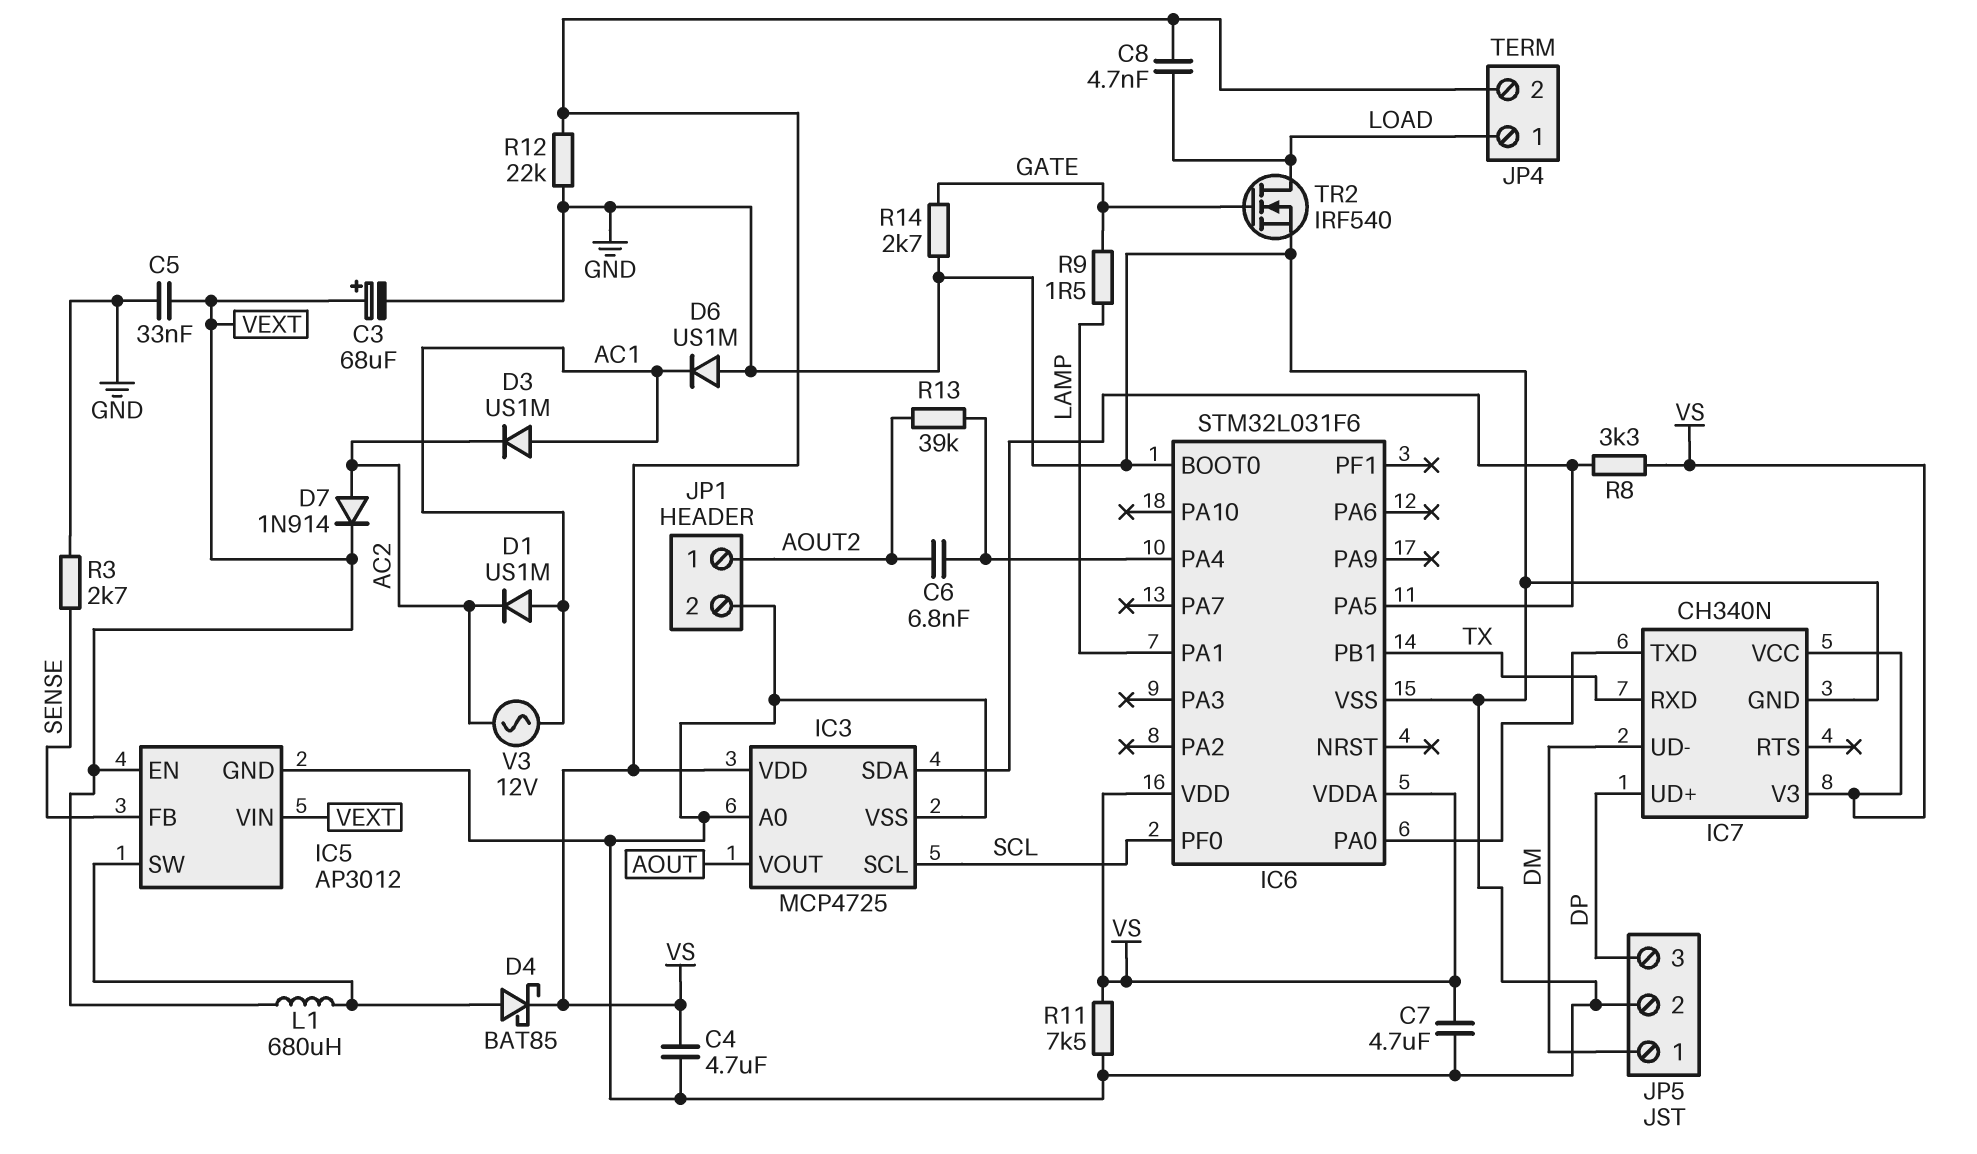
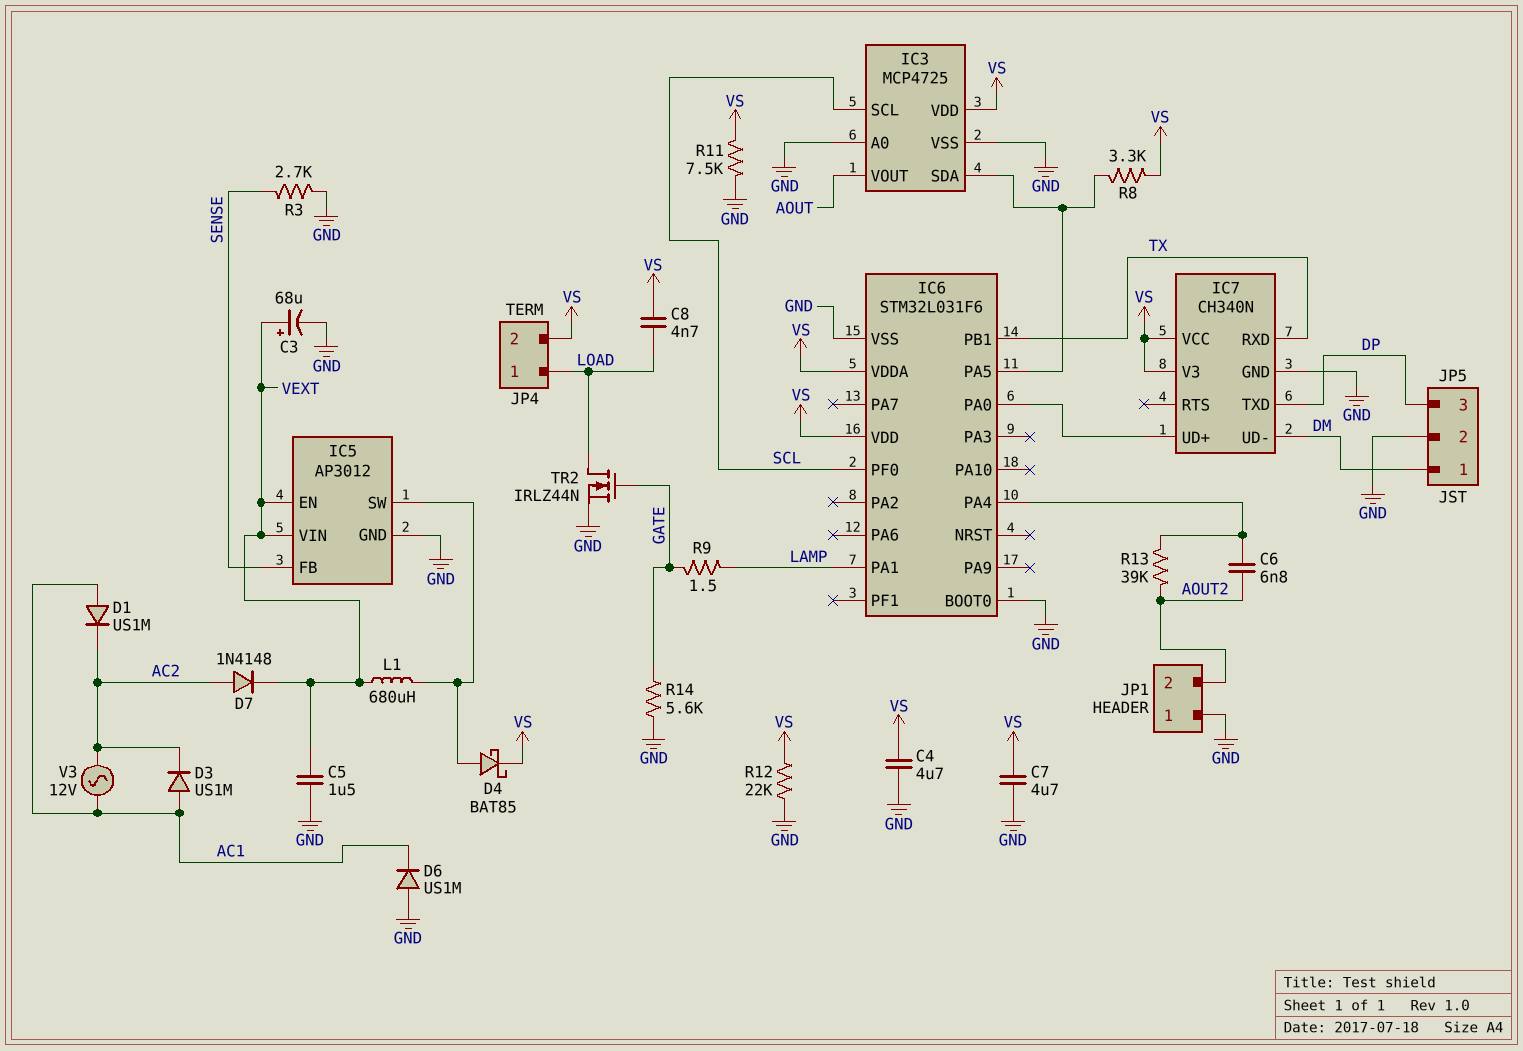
C5: 33nF (GND, VEXT) -> 1.5uF (GND, VEXT)
D7: diode 1N914 (A AC2, K VEXT) -> diode 1N4148 (A AC2, K VEXT)
IC7 pin TXD: IC6/PA0 -> DP
IC7 pin UD+: DP -> IC6/PA0
JP1 pin 1: AOUT2 -> GND
JP1 pin 2: GND -> AOUT2
R14: 2.7k (GATE, GND) -> 5.6k (GATE, GND)
TR2: NMOS IRF540 (G GATE, D LOAD, S GND) -> NMOS IRLZ44N (G GATE, D LOAD, S GND)

